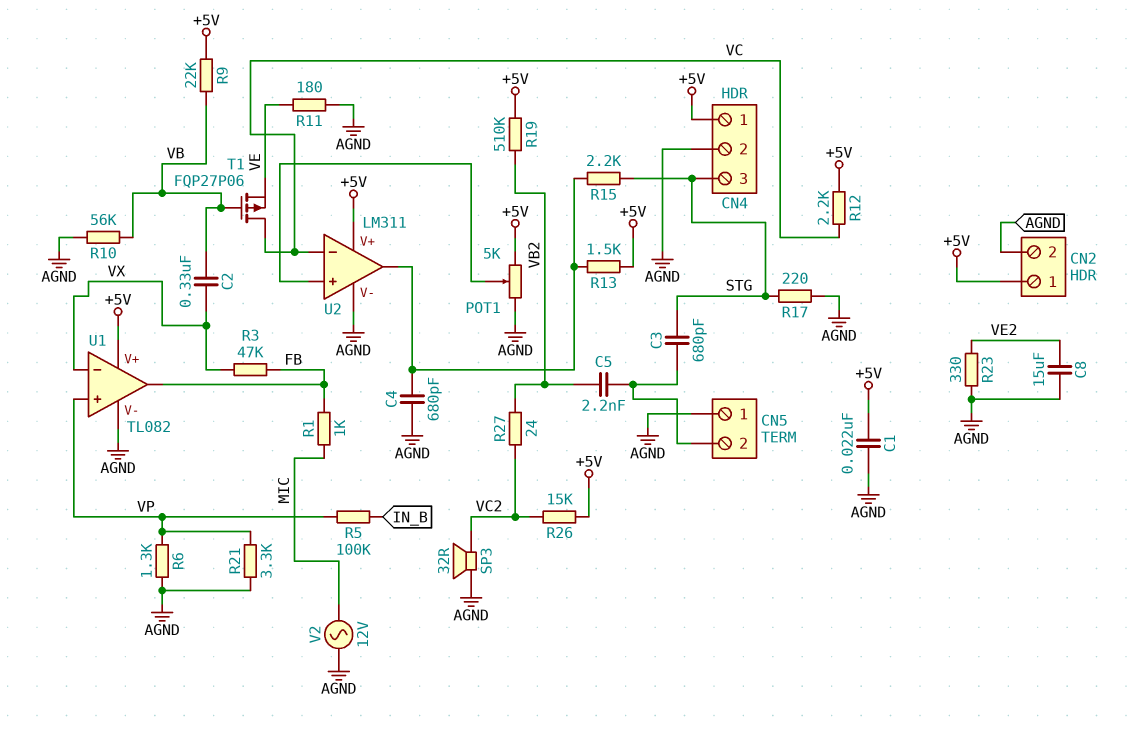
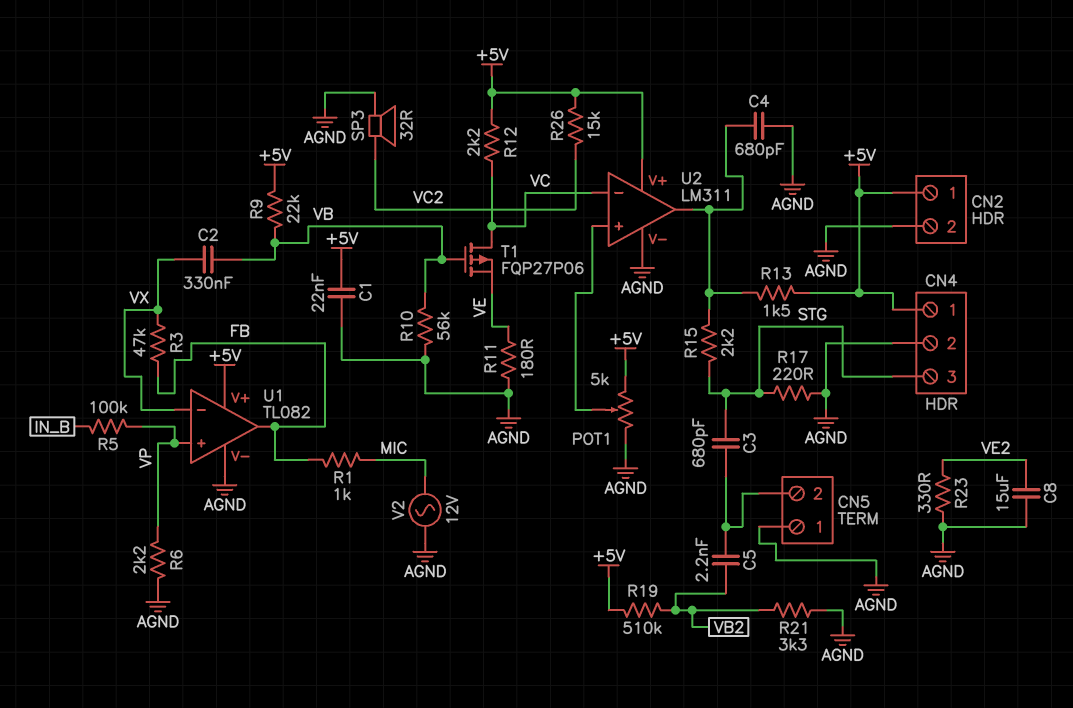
R6: 1.3k (AGND, VP) -> 2.2k (AGND, VP)
R21: 3.3k (AGND, VP) -> 3.3k (AGND, VB2)
R27: 24 (VB2, VC2) -> none

